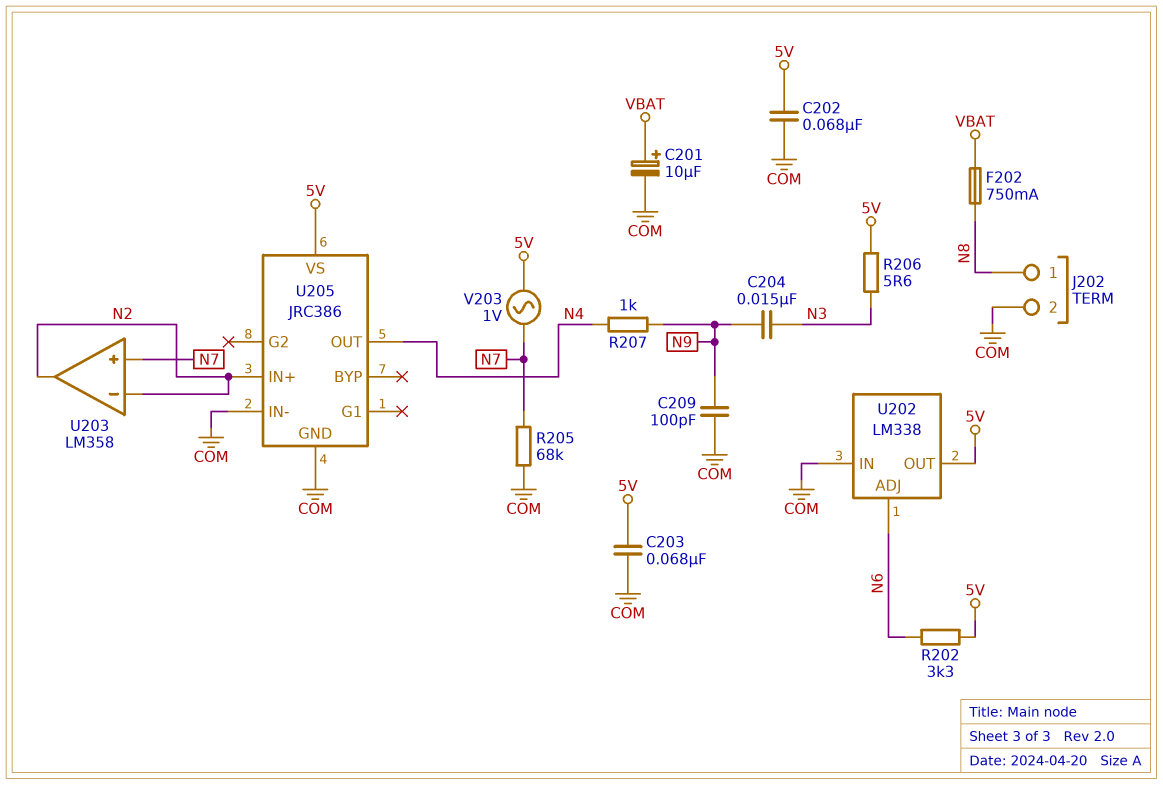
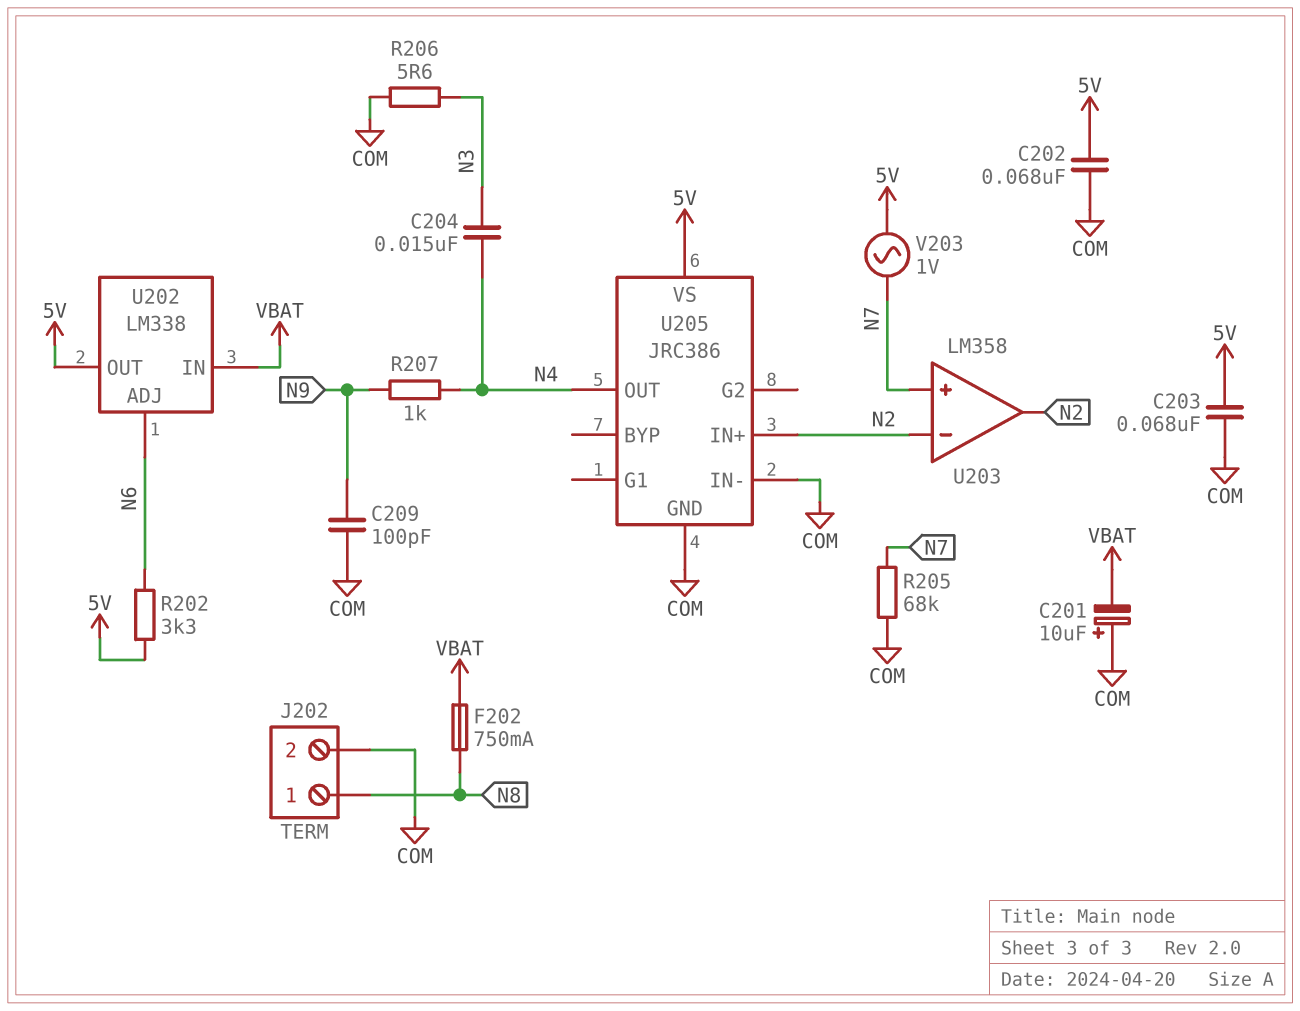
C201: 10uF (plus VBAT, minus COM) -> 10uF (plus COM, minus VBAT)
C204: 15nF (N3, N9) -> 15nF (N3, N4)
R206: 5.6 (5V, N3) -> 5.6 (COM, N3)
U202 pin IN: COM -> VBAT

